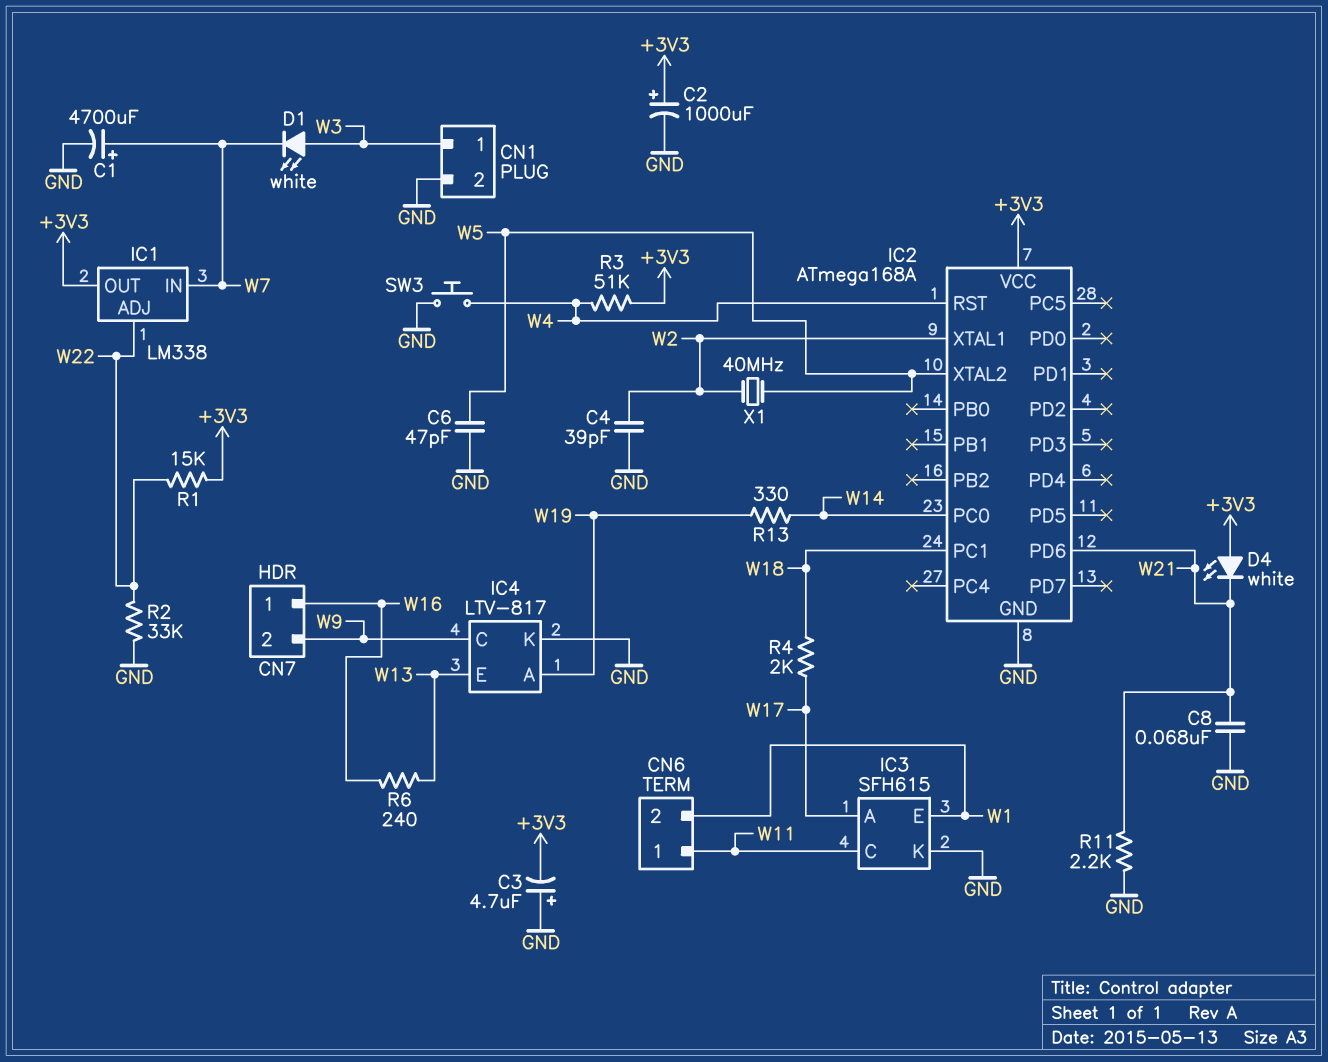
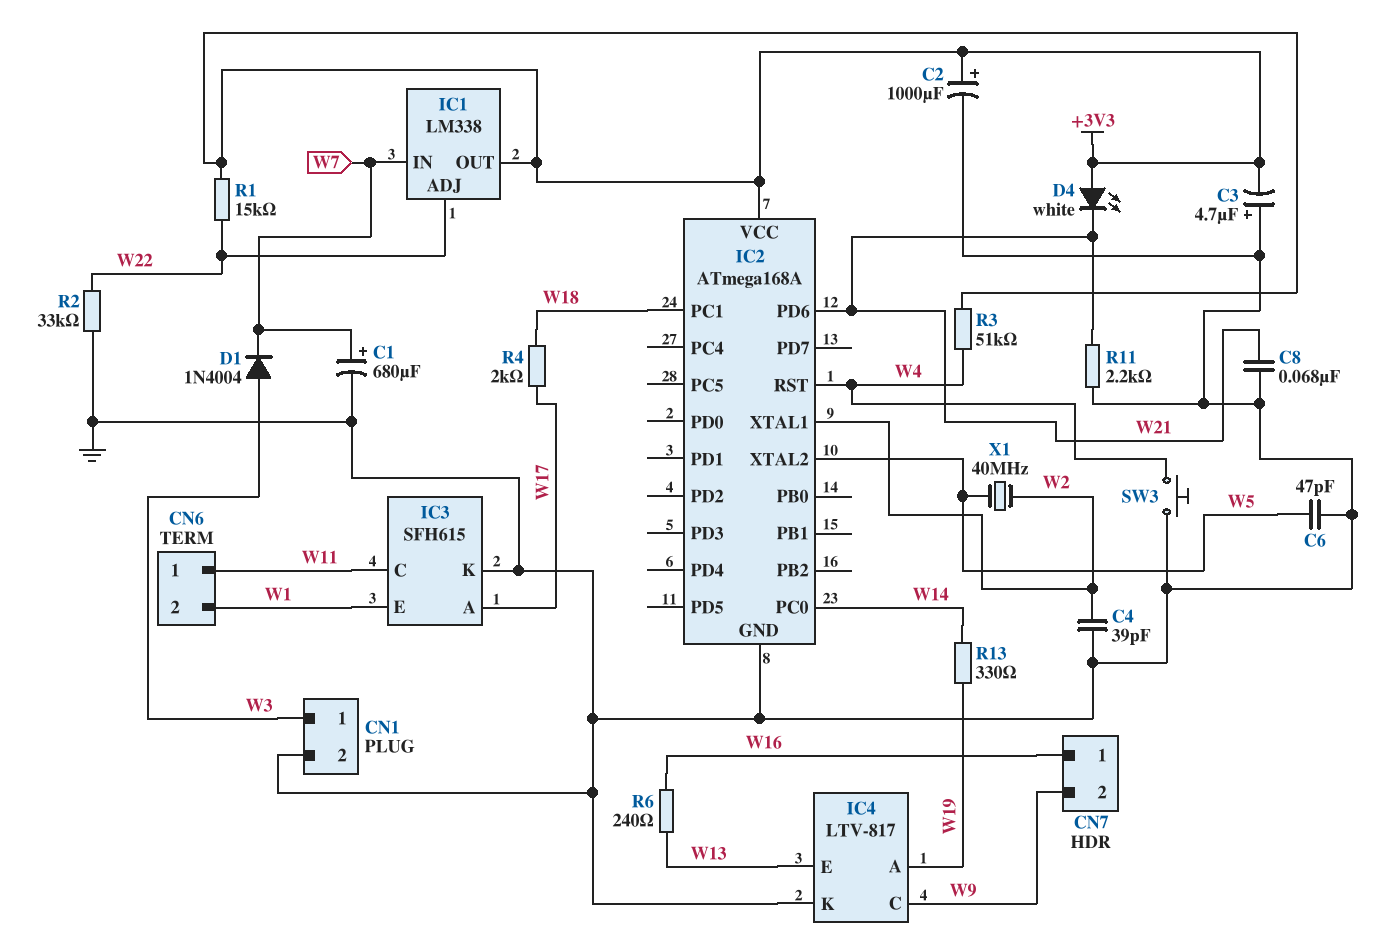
C1: 4700uF (plus W7, minus GND) -> 680uF (plus W7, minus GND)
D1: LED white (A W3, K W7) -> diode 1N4004 (A W3, K W7)

